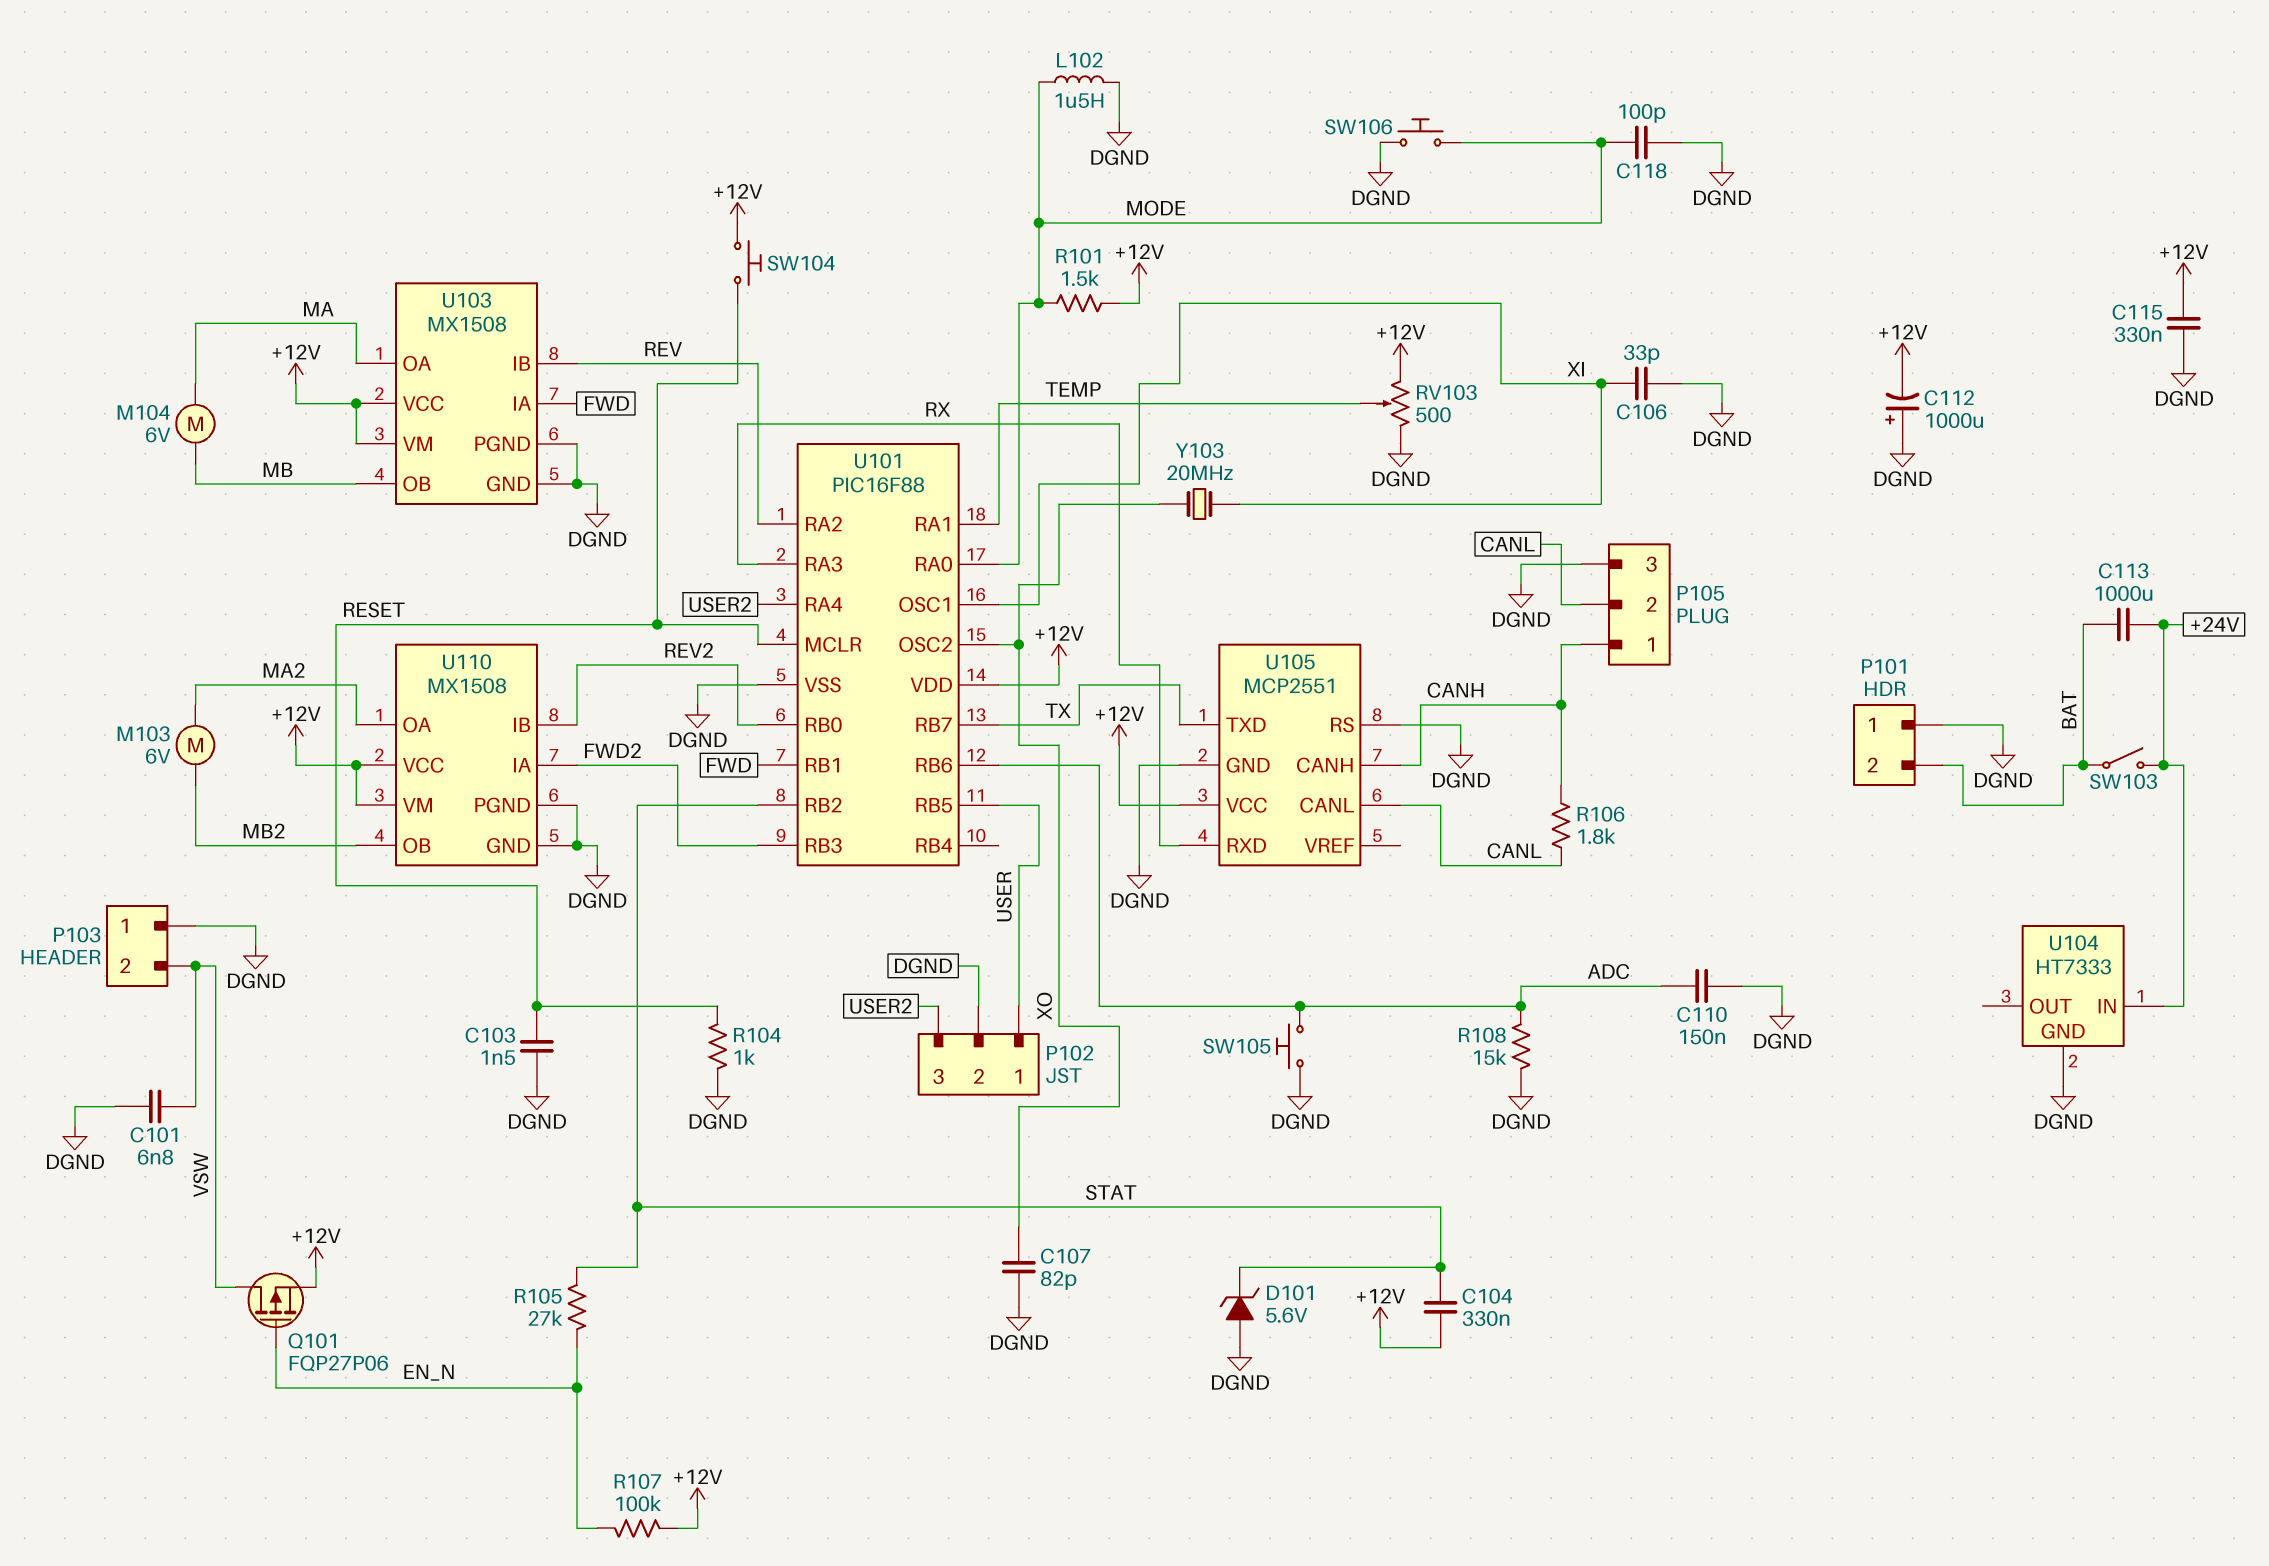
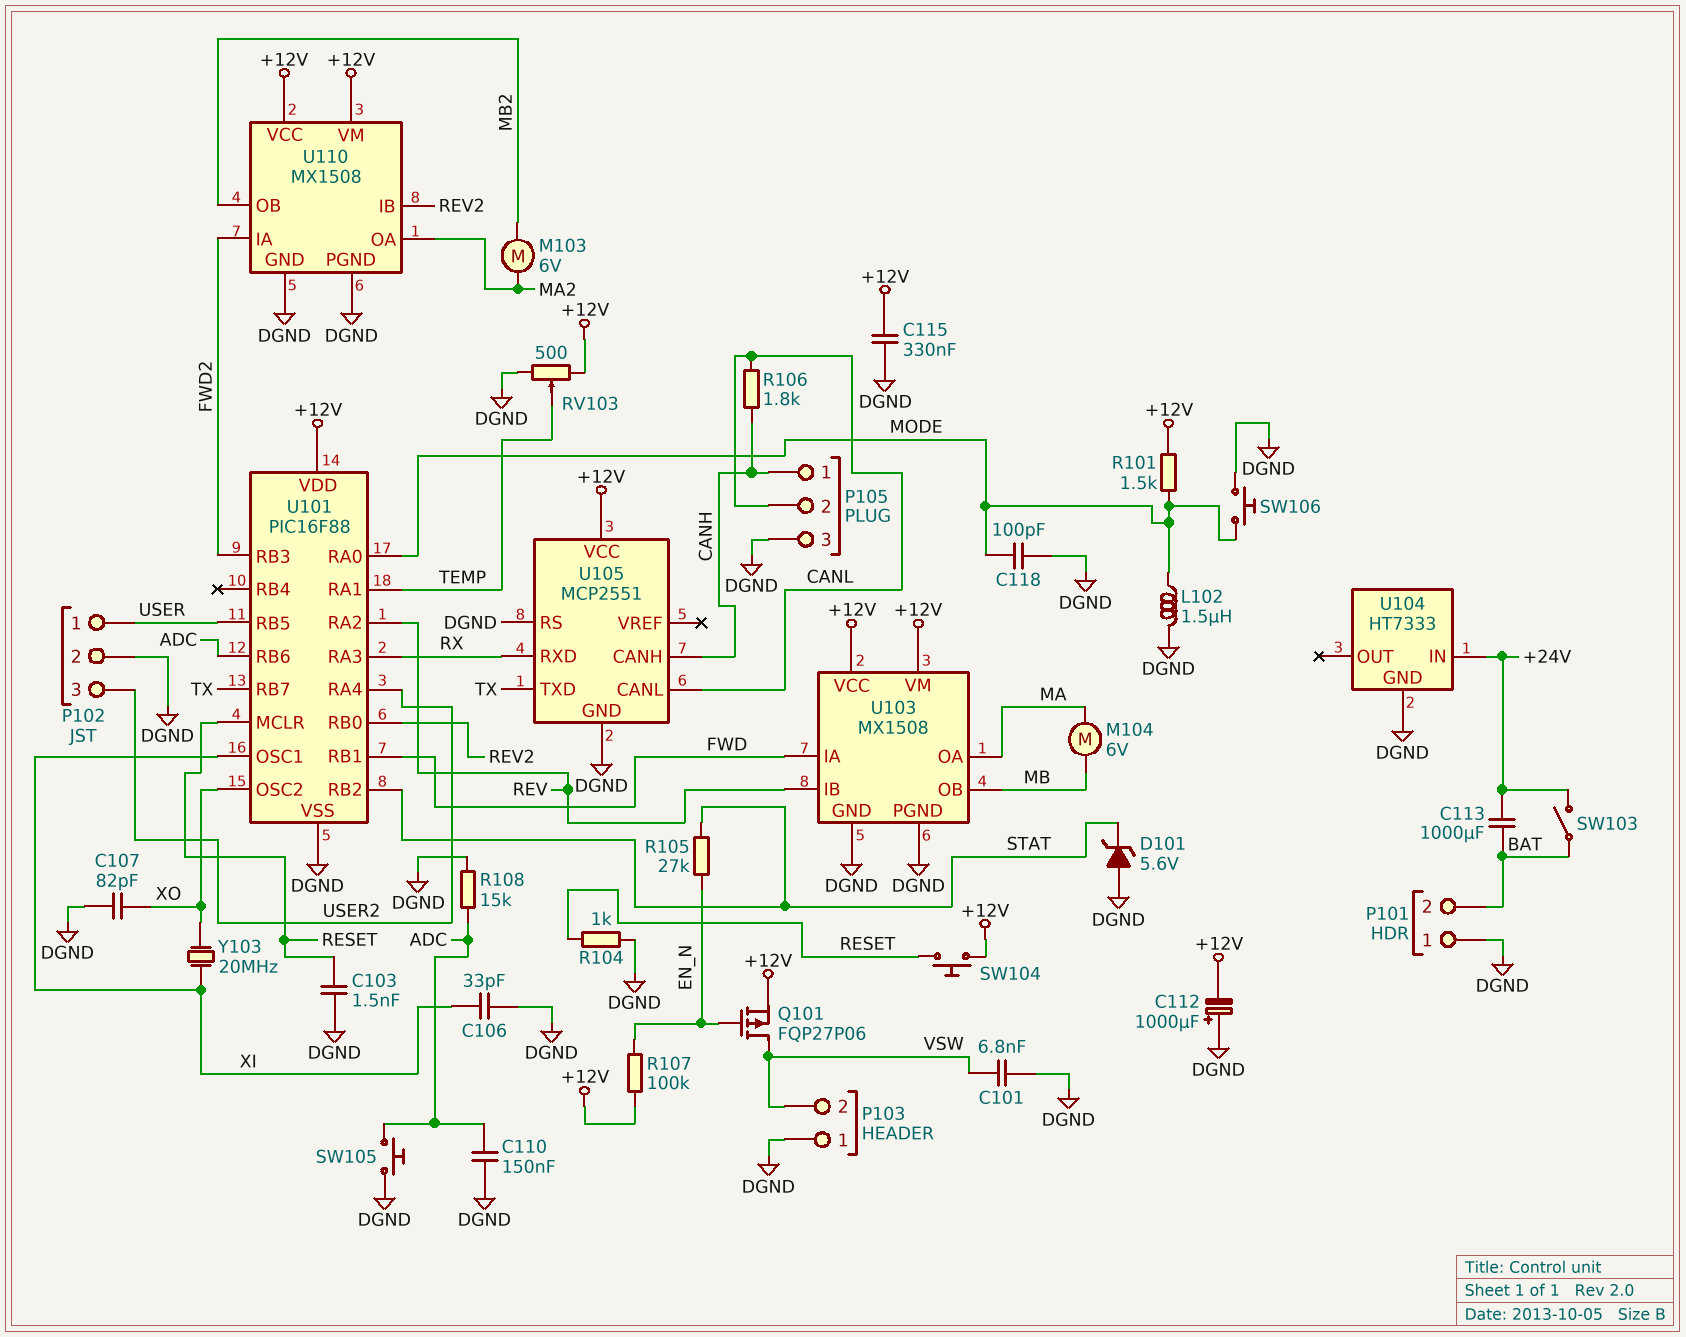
C104: 330nF (+12V, STAT) -> none

